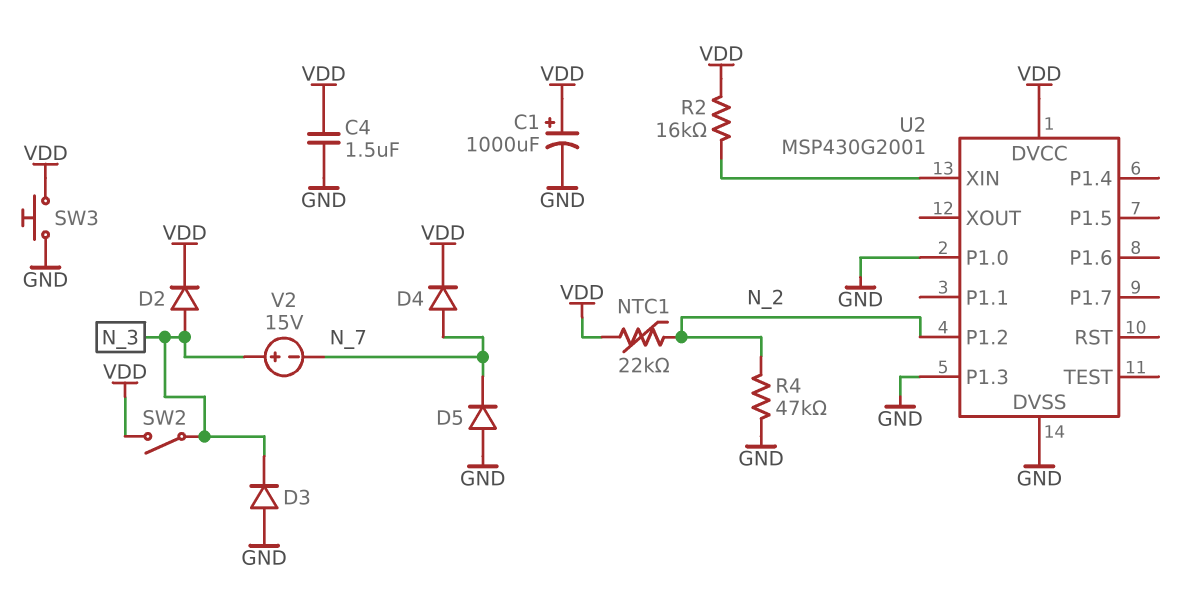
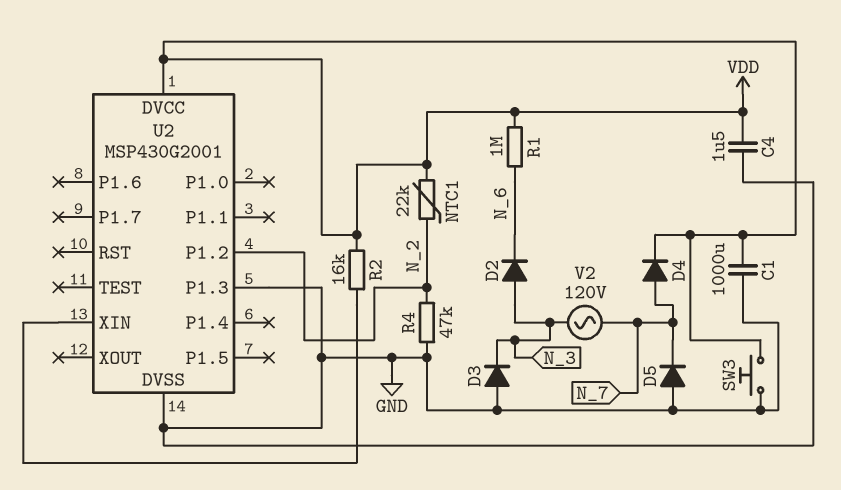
C1: 1000uF (plus VDD, minus GND) -> 1000uF (GND, VDD)
D2: diode (A N_3, K VDD) -> diode (A N_3, K N_6)
R1: none -> 1M (N_6, VDD)
SW2: switch (N_3, VDD) -> none
U2 pin P1.0: GND -> none
V2: 15V (plus N_3, minus N_7) -> AC 120V (N_3, N_7)

